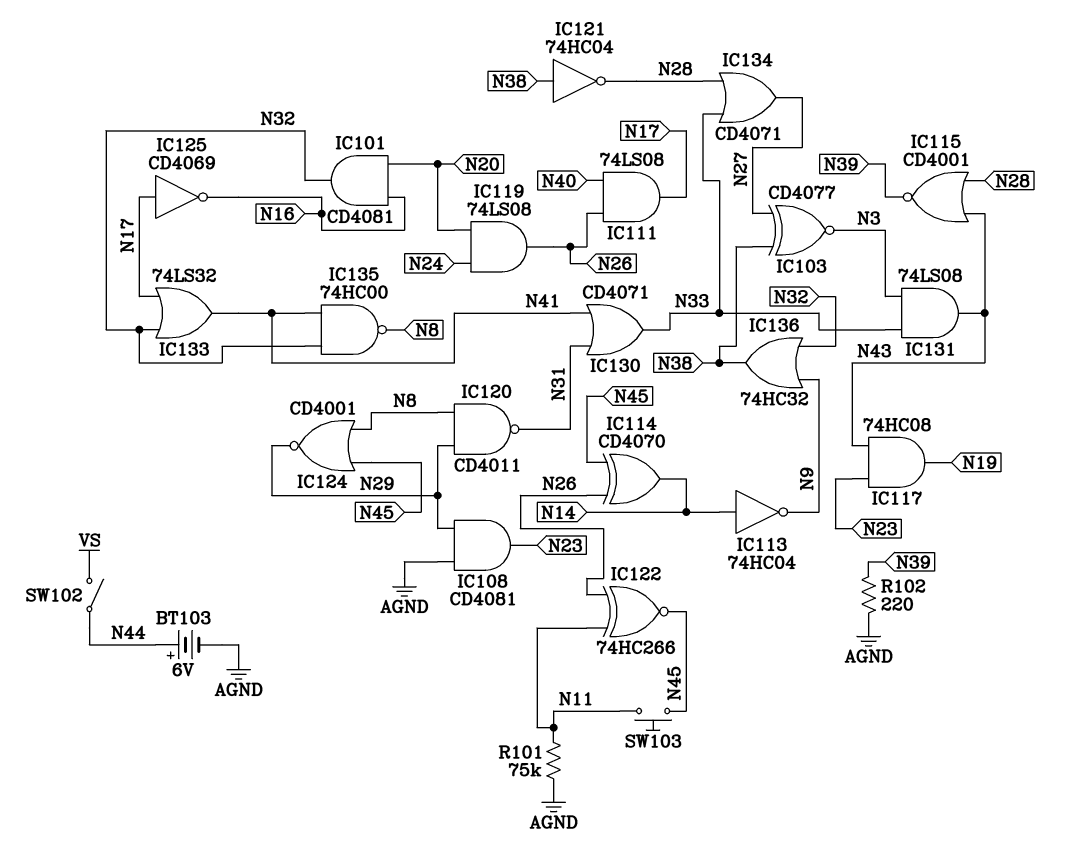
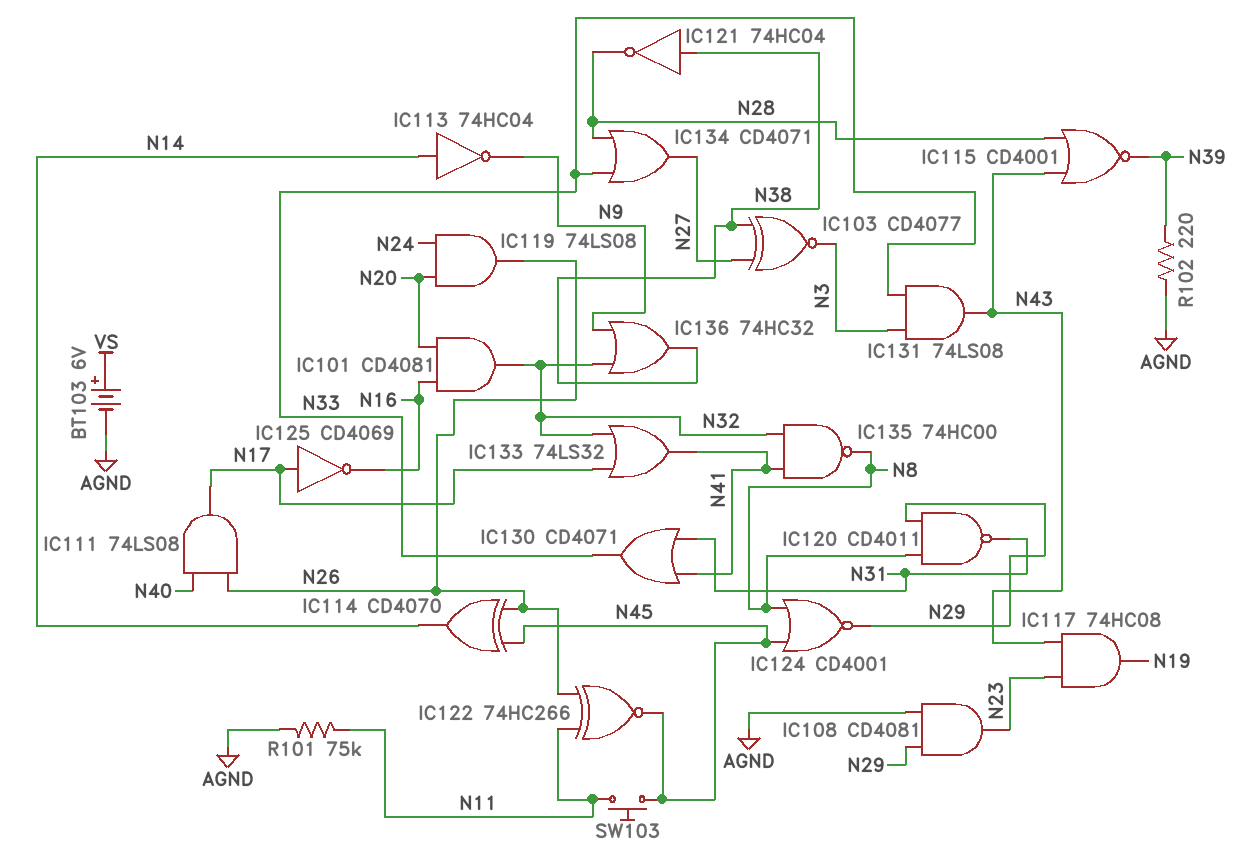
BT103: 6V (plus N44, minus AGND) -> 6V (plus VS, minus AGND)
SW102: switch (N44, VS) -> none

